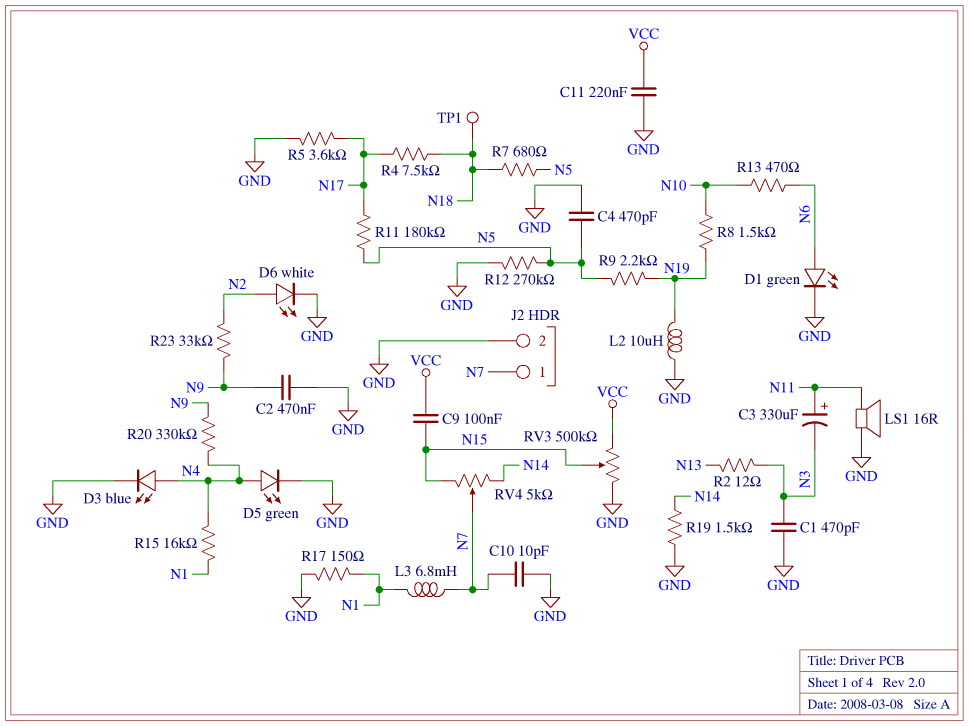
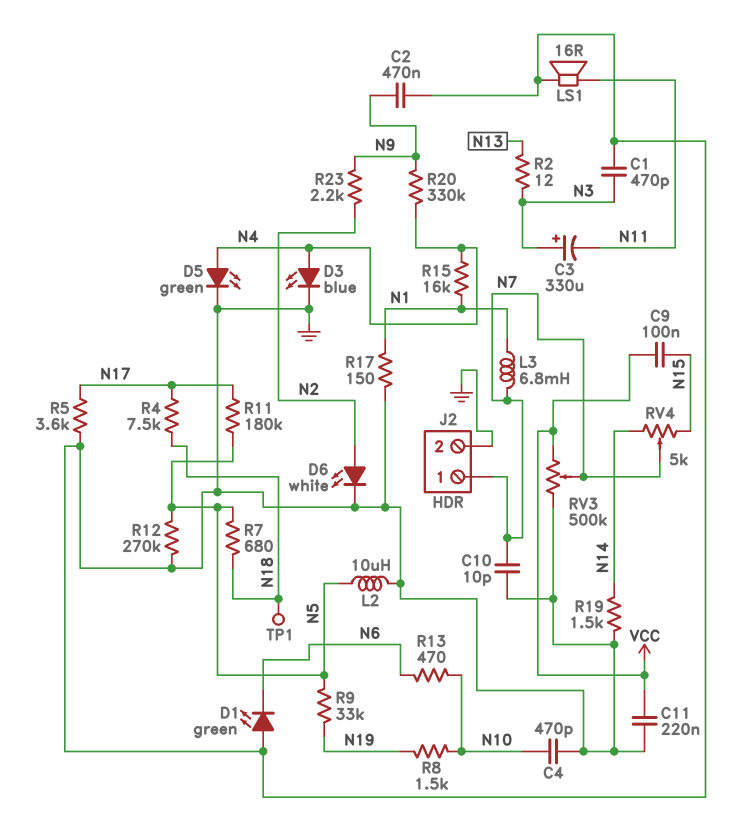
C3: 330uF (plus N11, minus N3) -> 330uF (plus N3, minus N11)
C4: 470pF (GND, N5) -> 470pF (GND, N10)
D1: LED green (A N6, K GND) -> LED green (A GND, K N6)
L2: 10uH (GND, N19) -> 10uH (GND, N5)
R9: 2.2k (N5, N19) -> 33k (N5, N19)
R23: 33k (N2, N9) -> 2.2k (N2, N9)
RV3: 500k (GND, VCC, wiper N15) -> 500k (GND, VCC, wiper N7)

